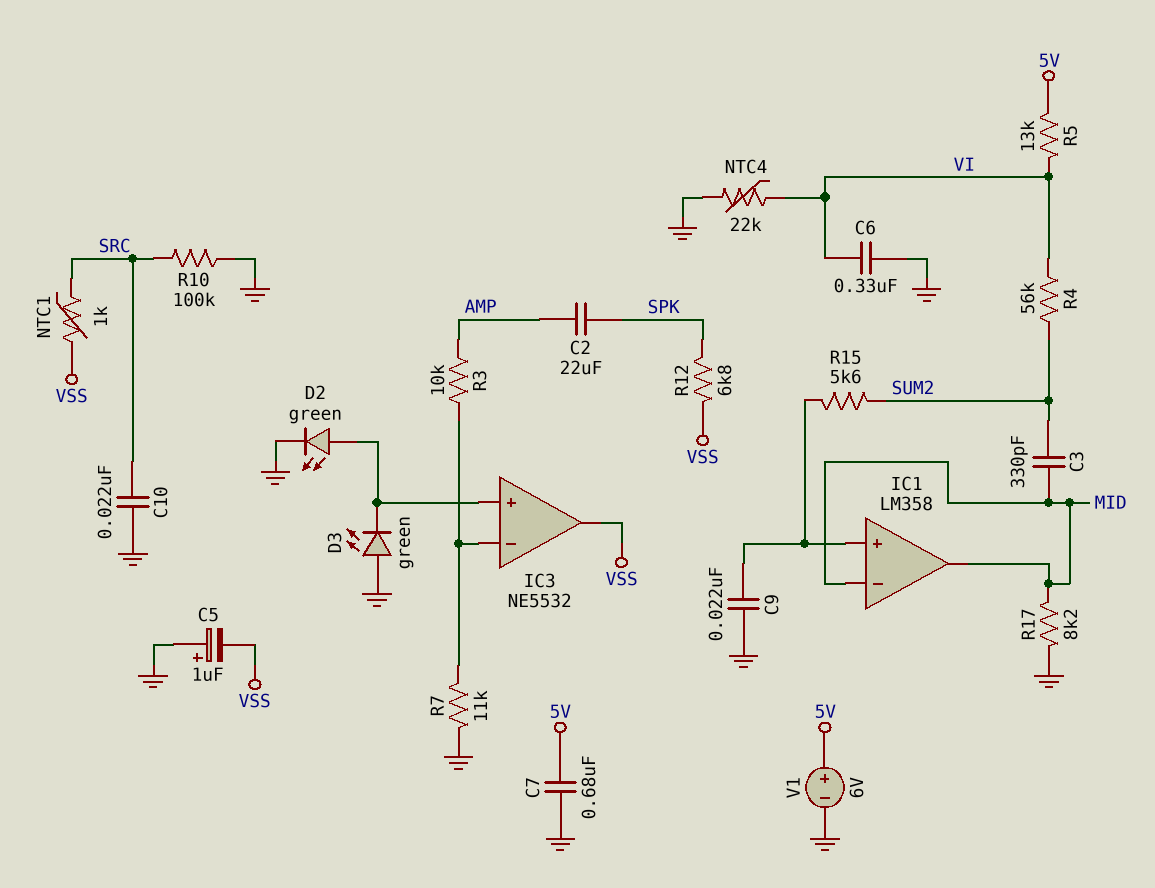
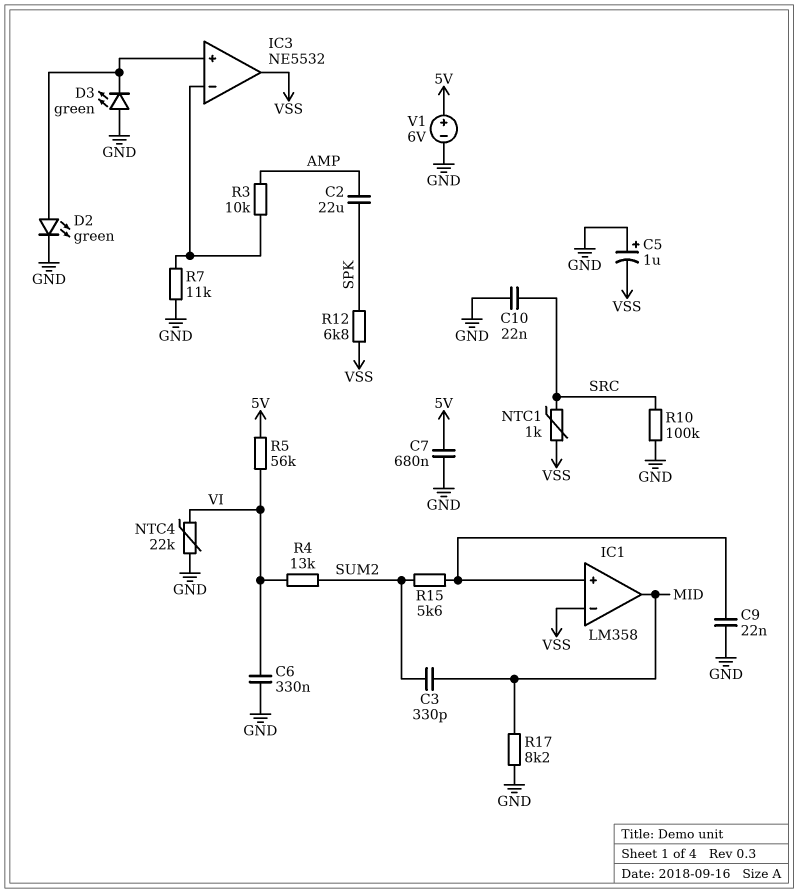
IC1 pin in-: MID -> VSS
R4: 56k (SUM2, VI) -> 13k (SUM2, VI)
R5: 13k (5V, VI) -> 56k (5V, VI)

